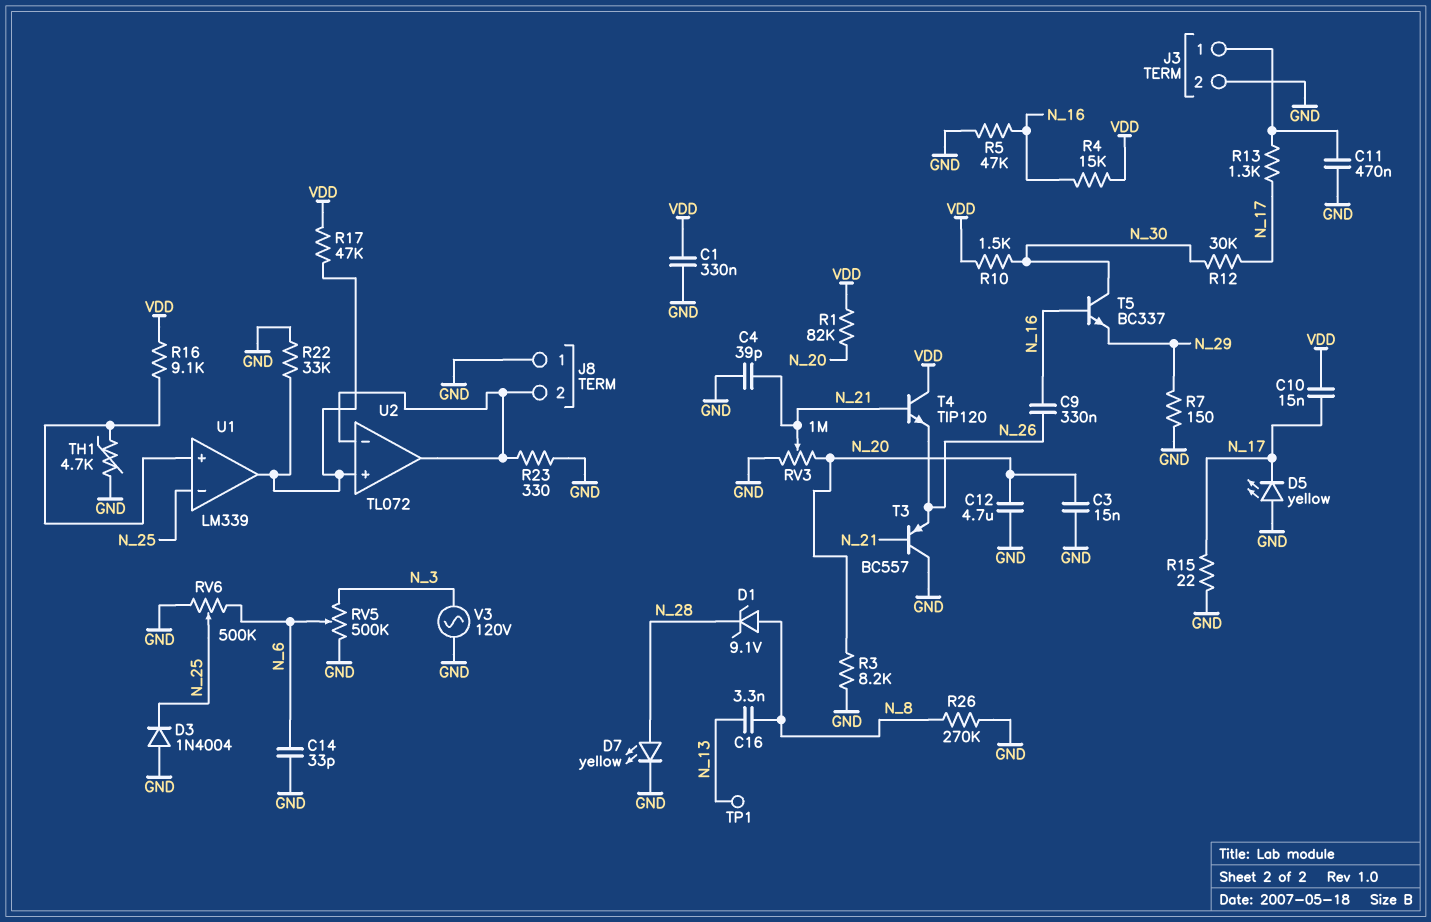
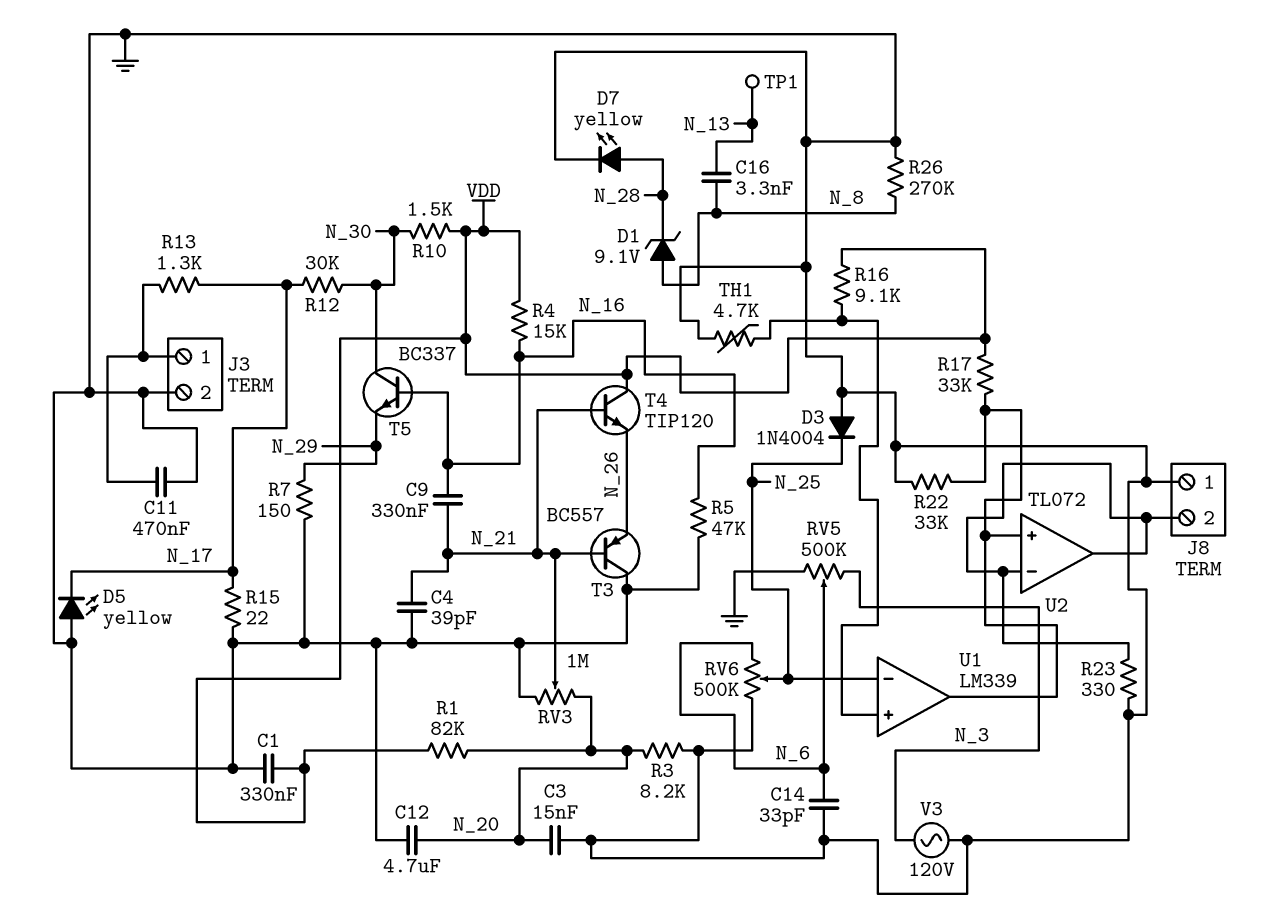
C9: 330nF (N_16, N_26) -> 330nF (N_16, N_21)
C10: 15nF (N_17, VDD) -> none
R17: 47k (U1/out, VDD) -> 33k (U1/out, VDD)

